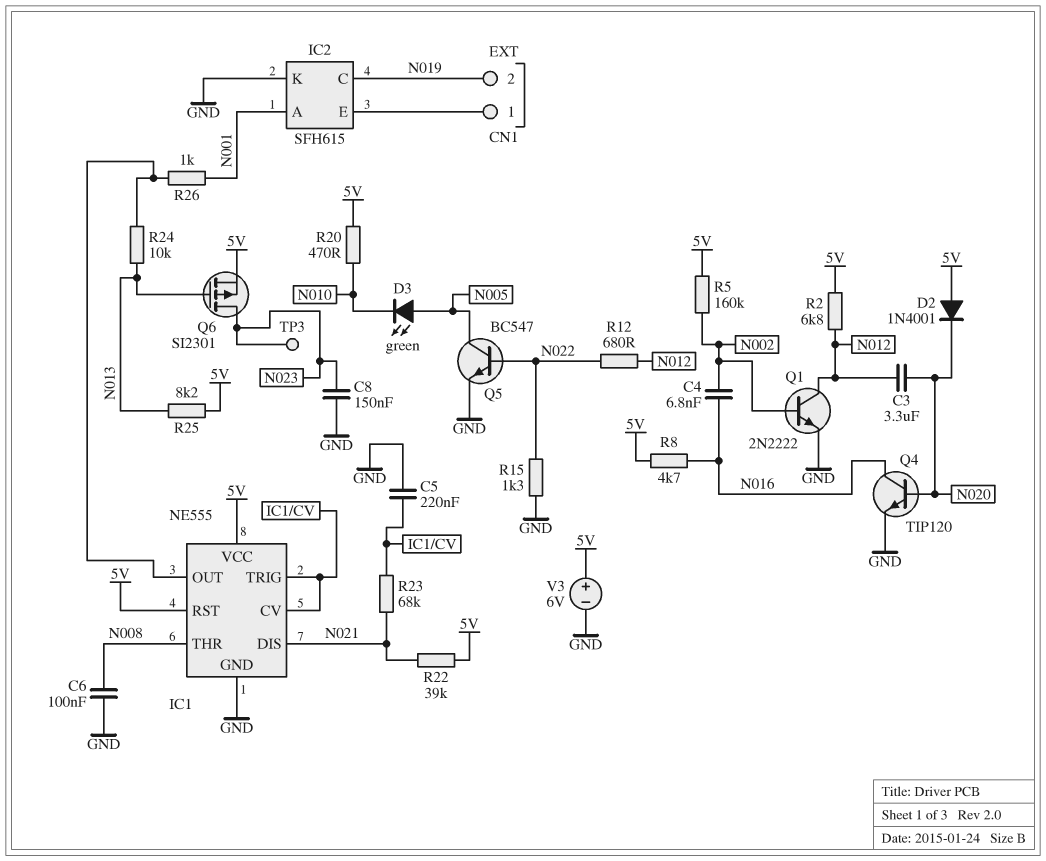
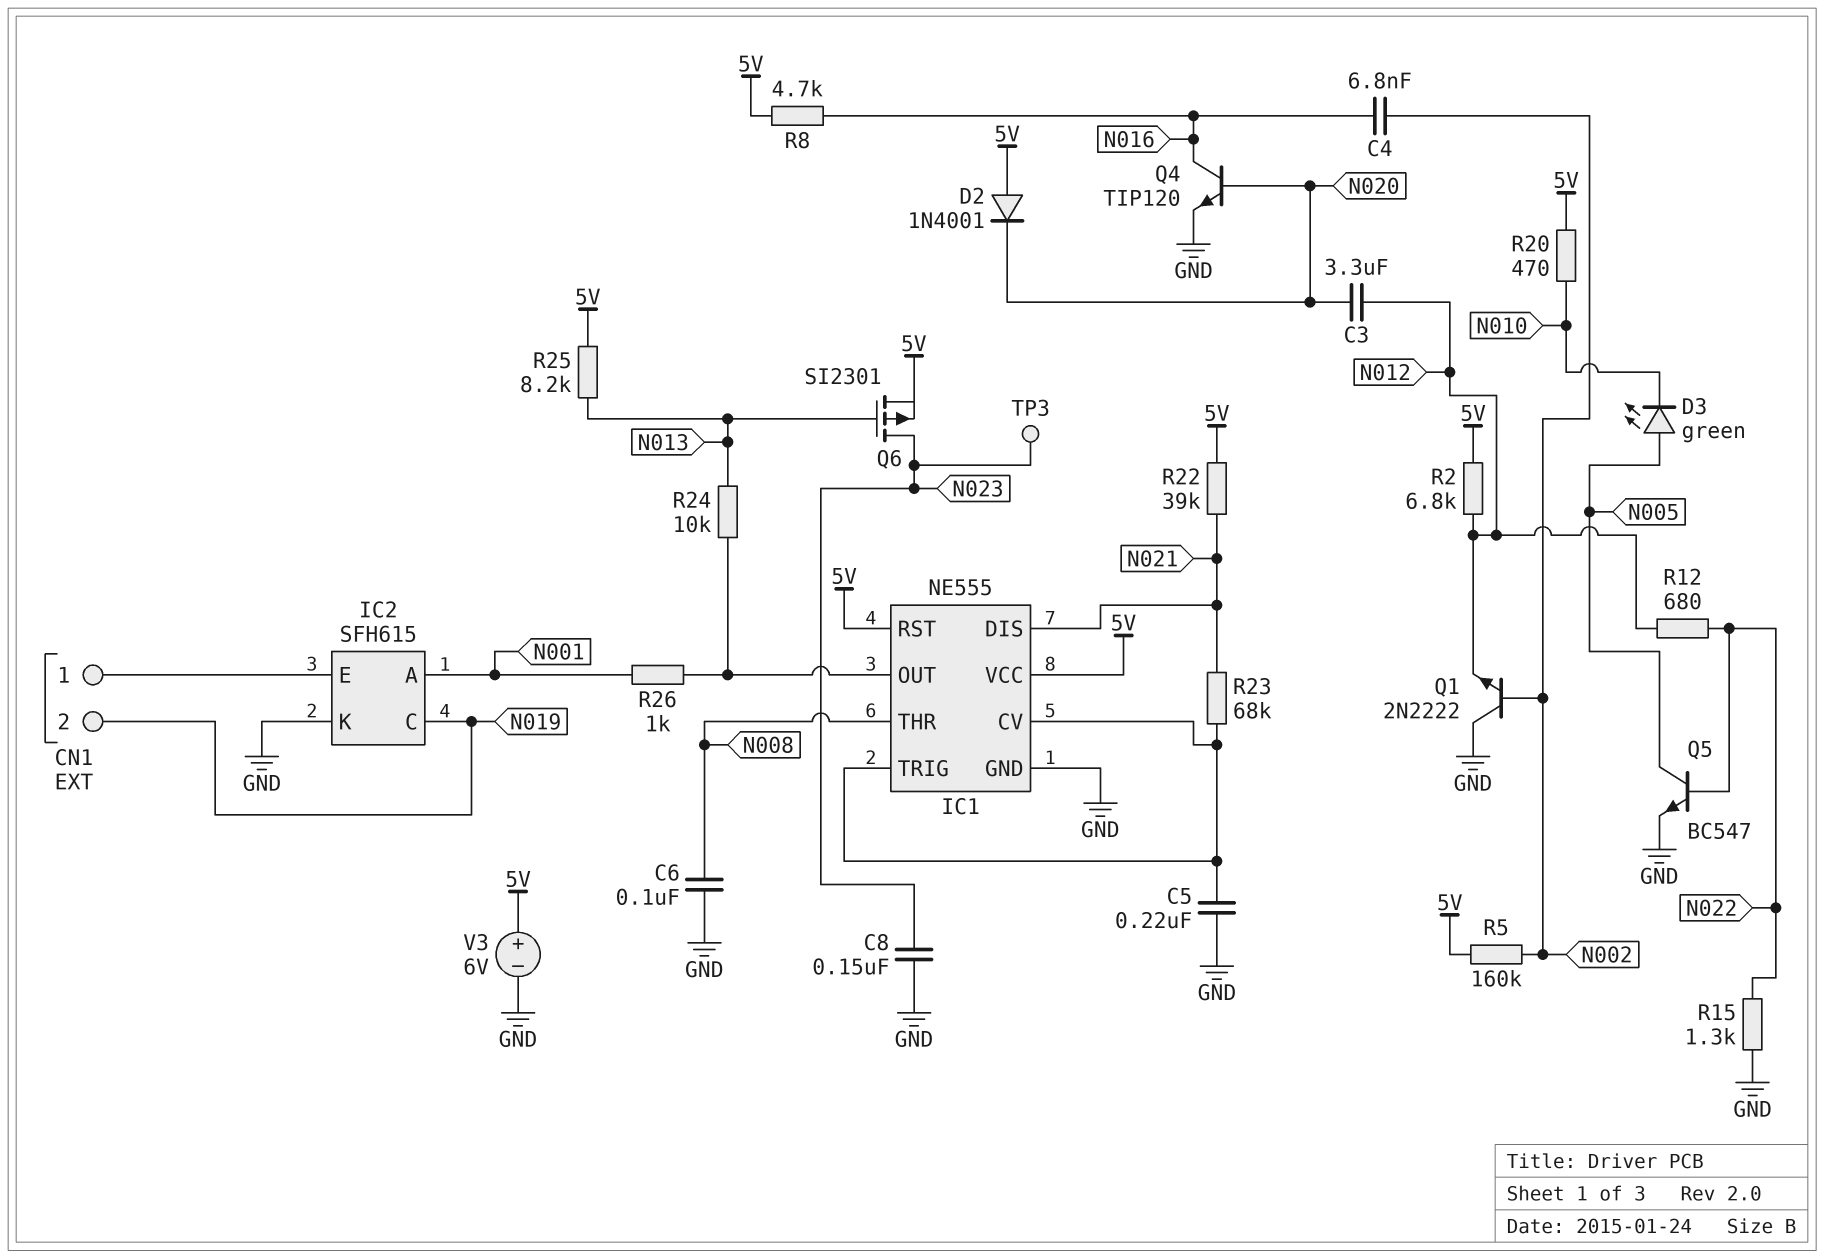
Q1: NPN 2N2222 (B N002, C N012, E GND) -> NPN 2N2222 (B N002, C GND, E N012)

